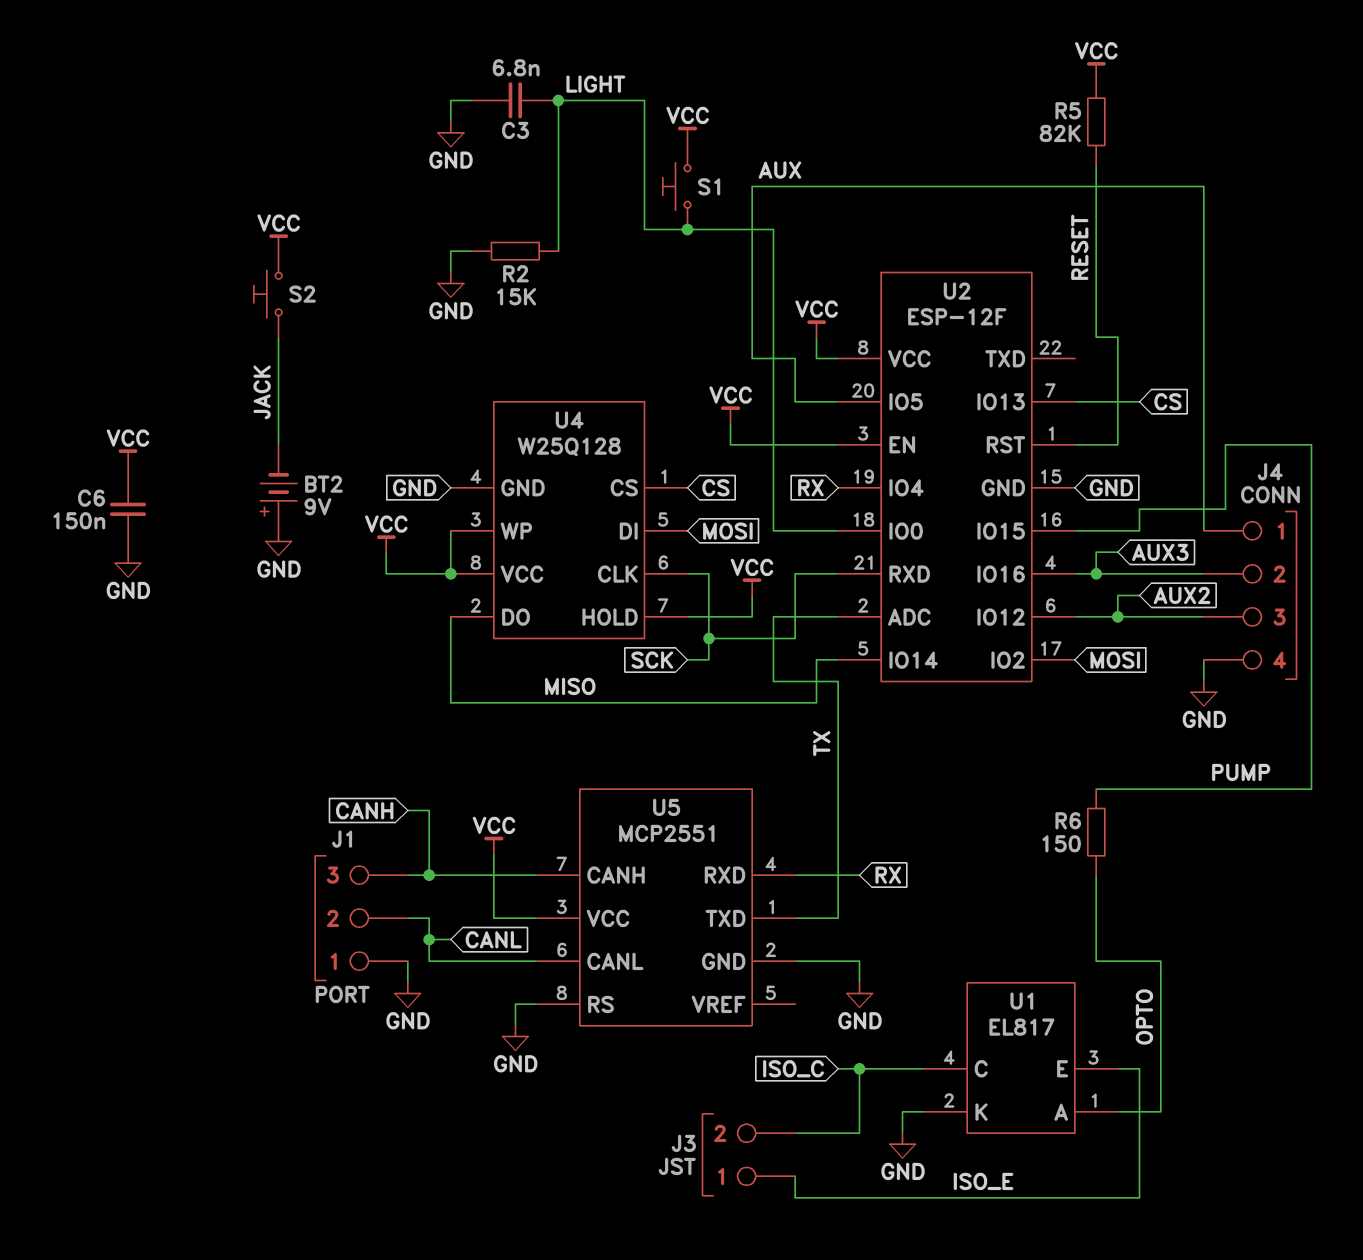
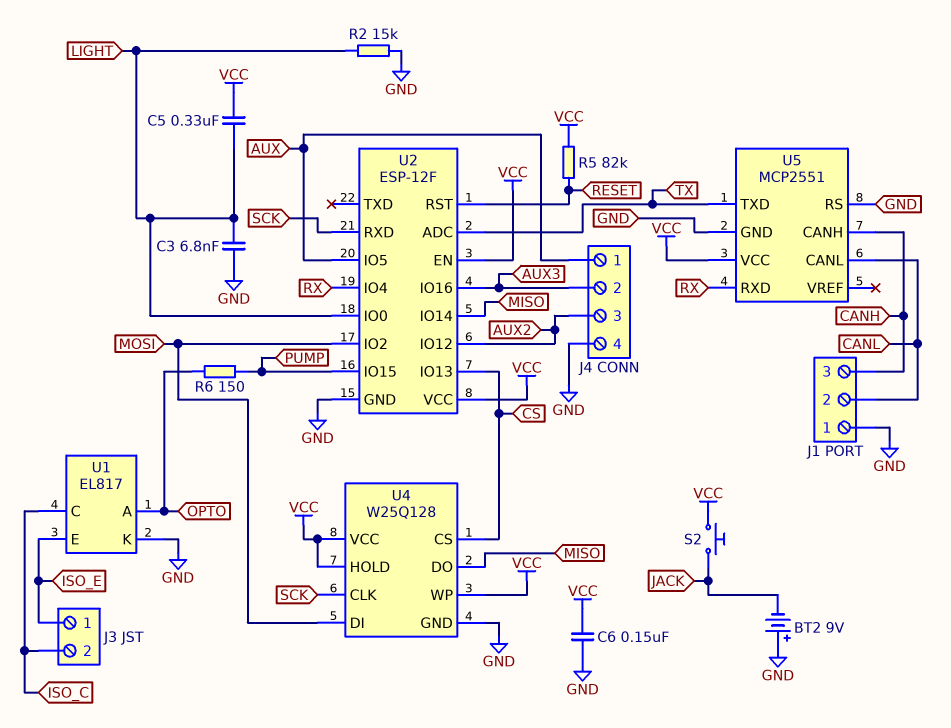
C5: none -> 330nF (LIGHT, VCC)
S1: button (LIGHT, VCC) -> none

